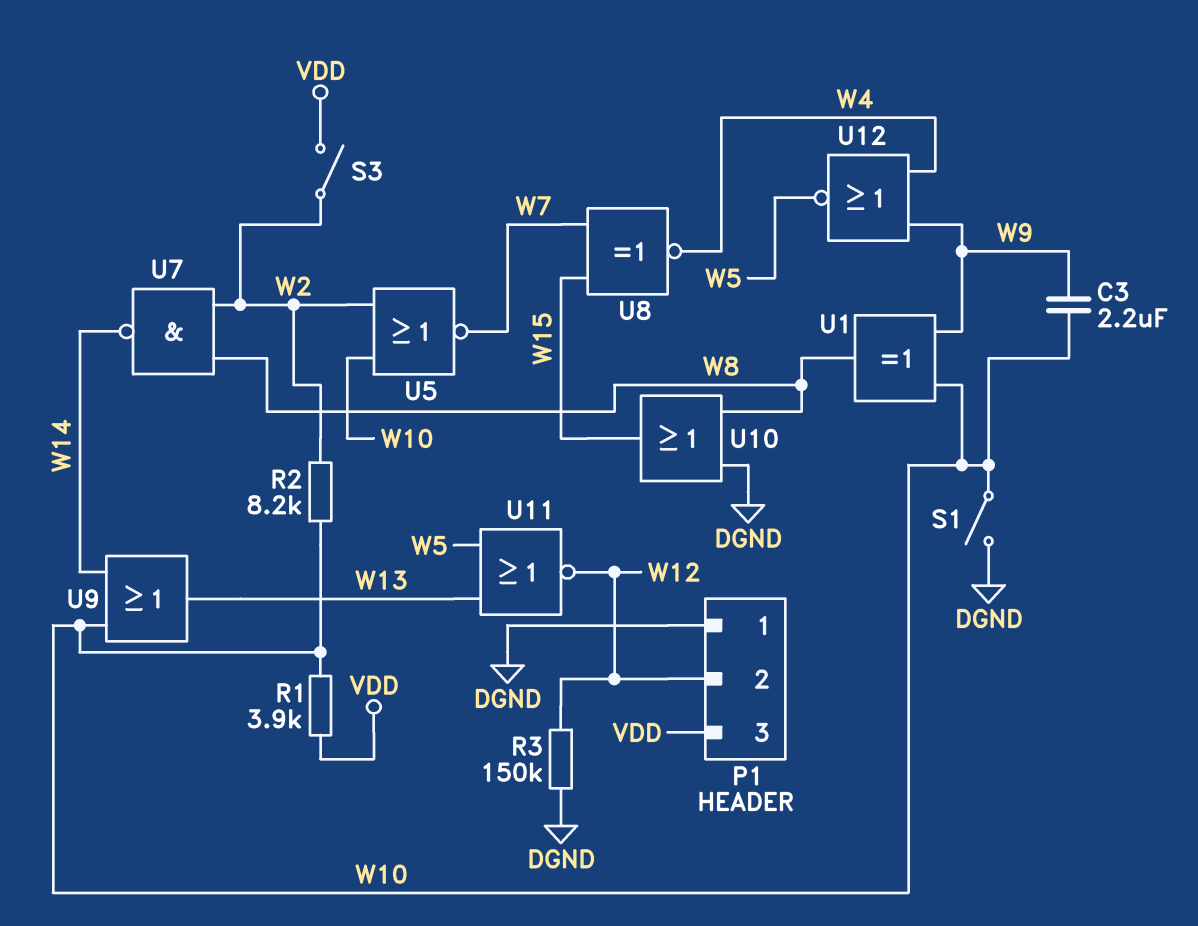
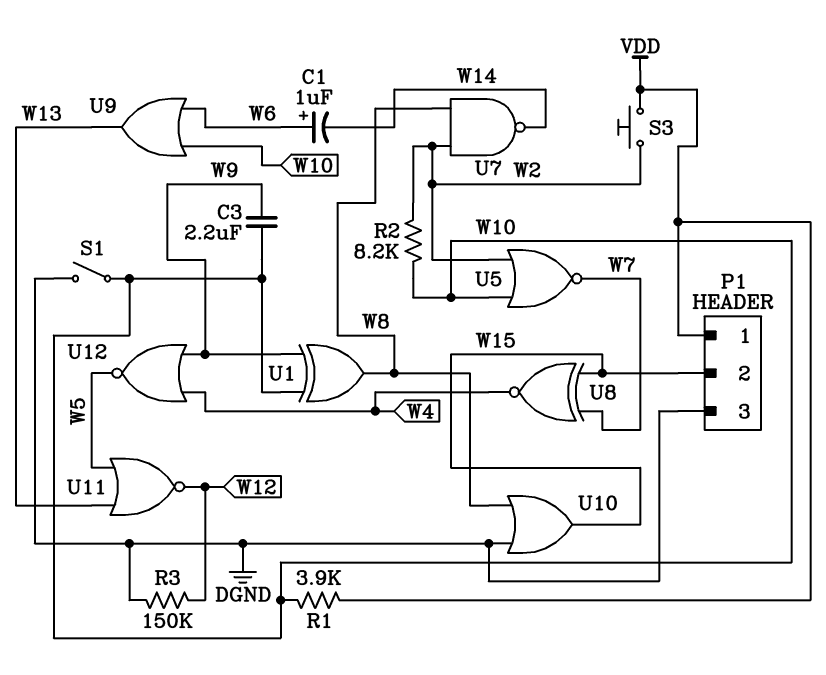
C1: none -> 1uF (plus W6, minus W14)
P1 pin 1: DGND -> VDD
P1 pin 2: W12 -> W15
P1 pin 3: VDD -> DGND
S3: switch (VDD, W2) -> button (VDD, W2)
U9: OR (in W10, in W14, out W13) -> OR (in W6, in W10, out W13)

